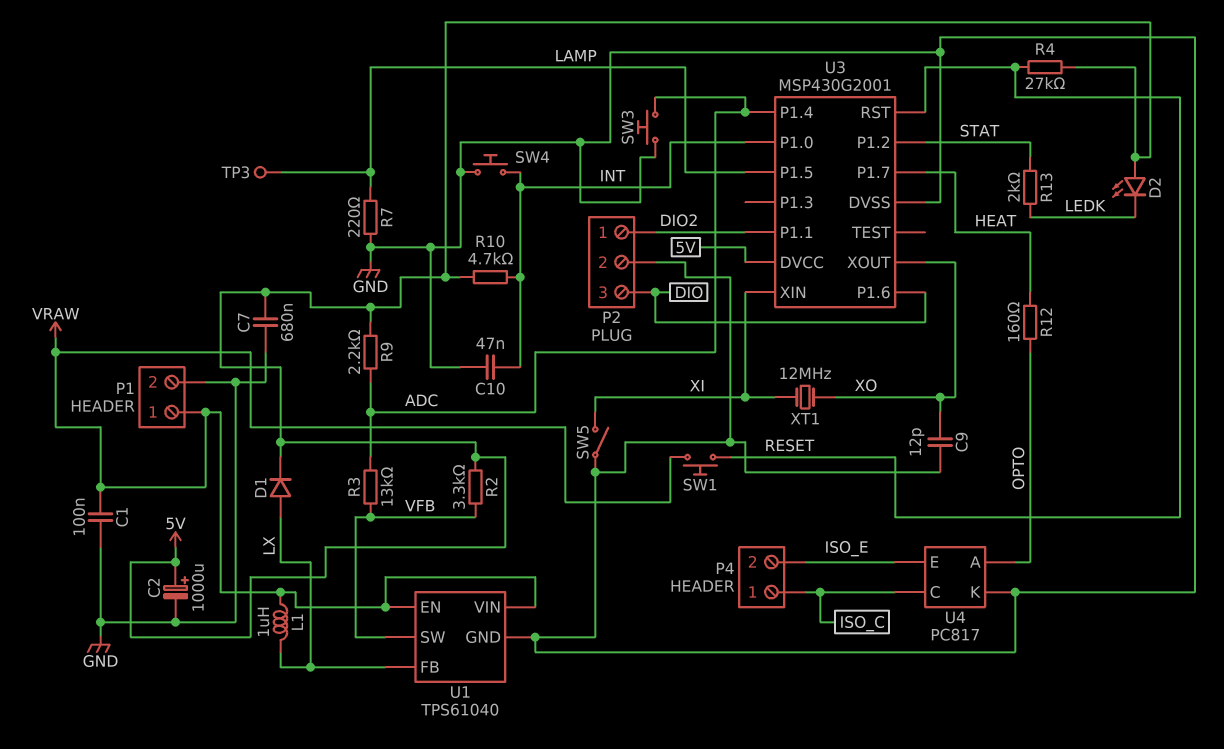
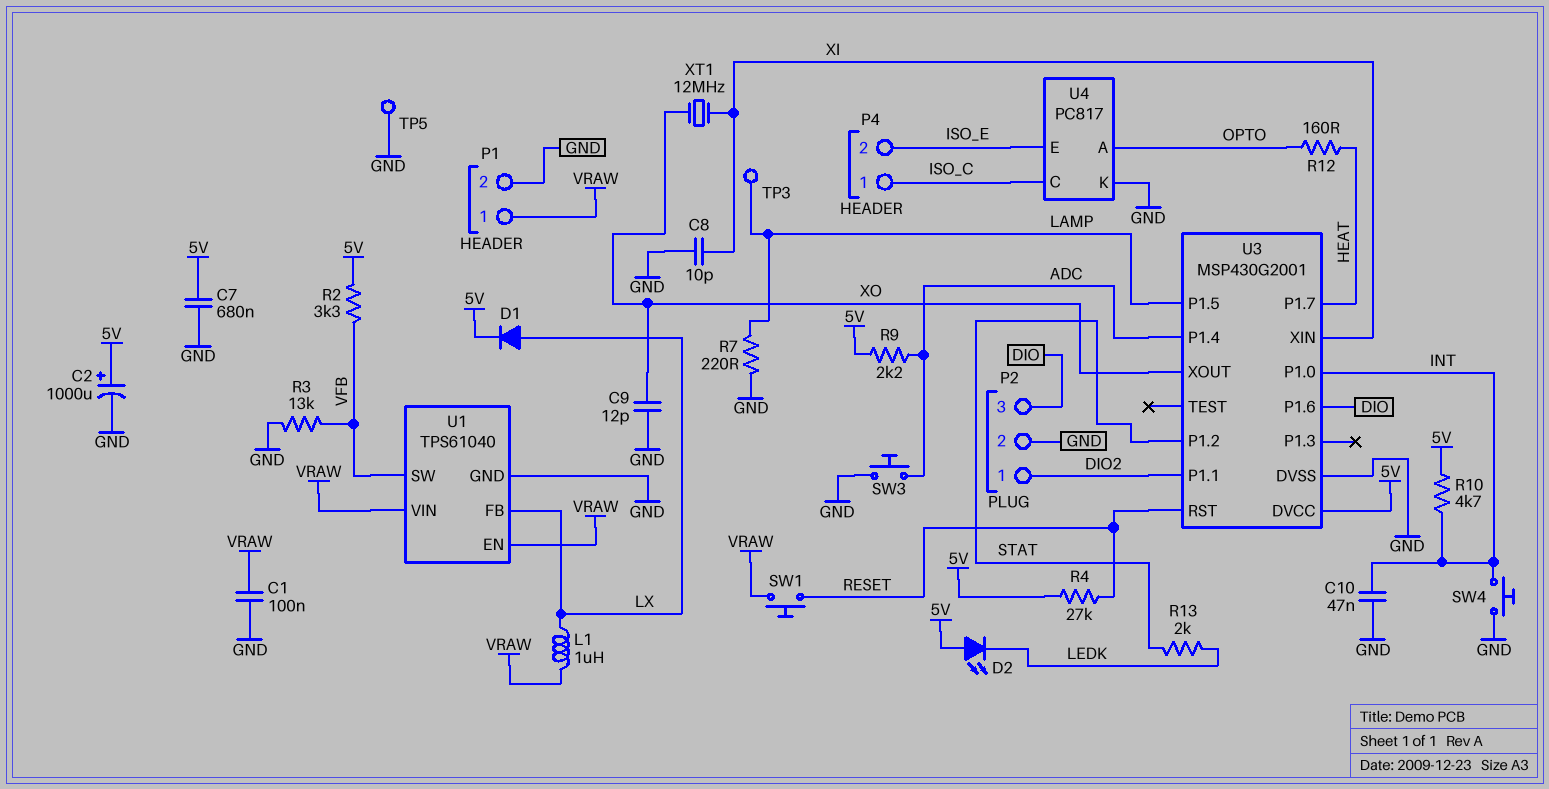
C8: none -> 10pF (GND, XI)
R3: 13k (ADC, VFB) -> 13k (GND, VFB)
SW5: switch (GND, XI) -> none
TP5: none -> test point (GND)

